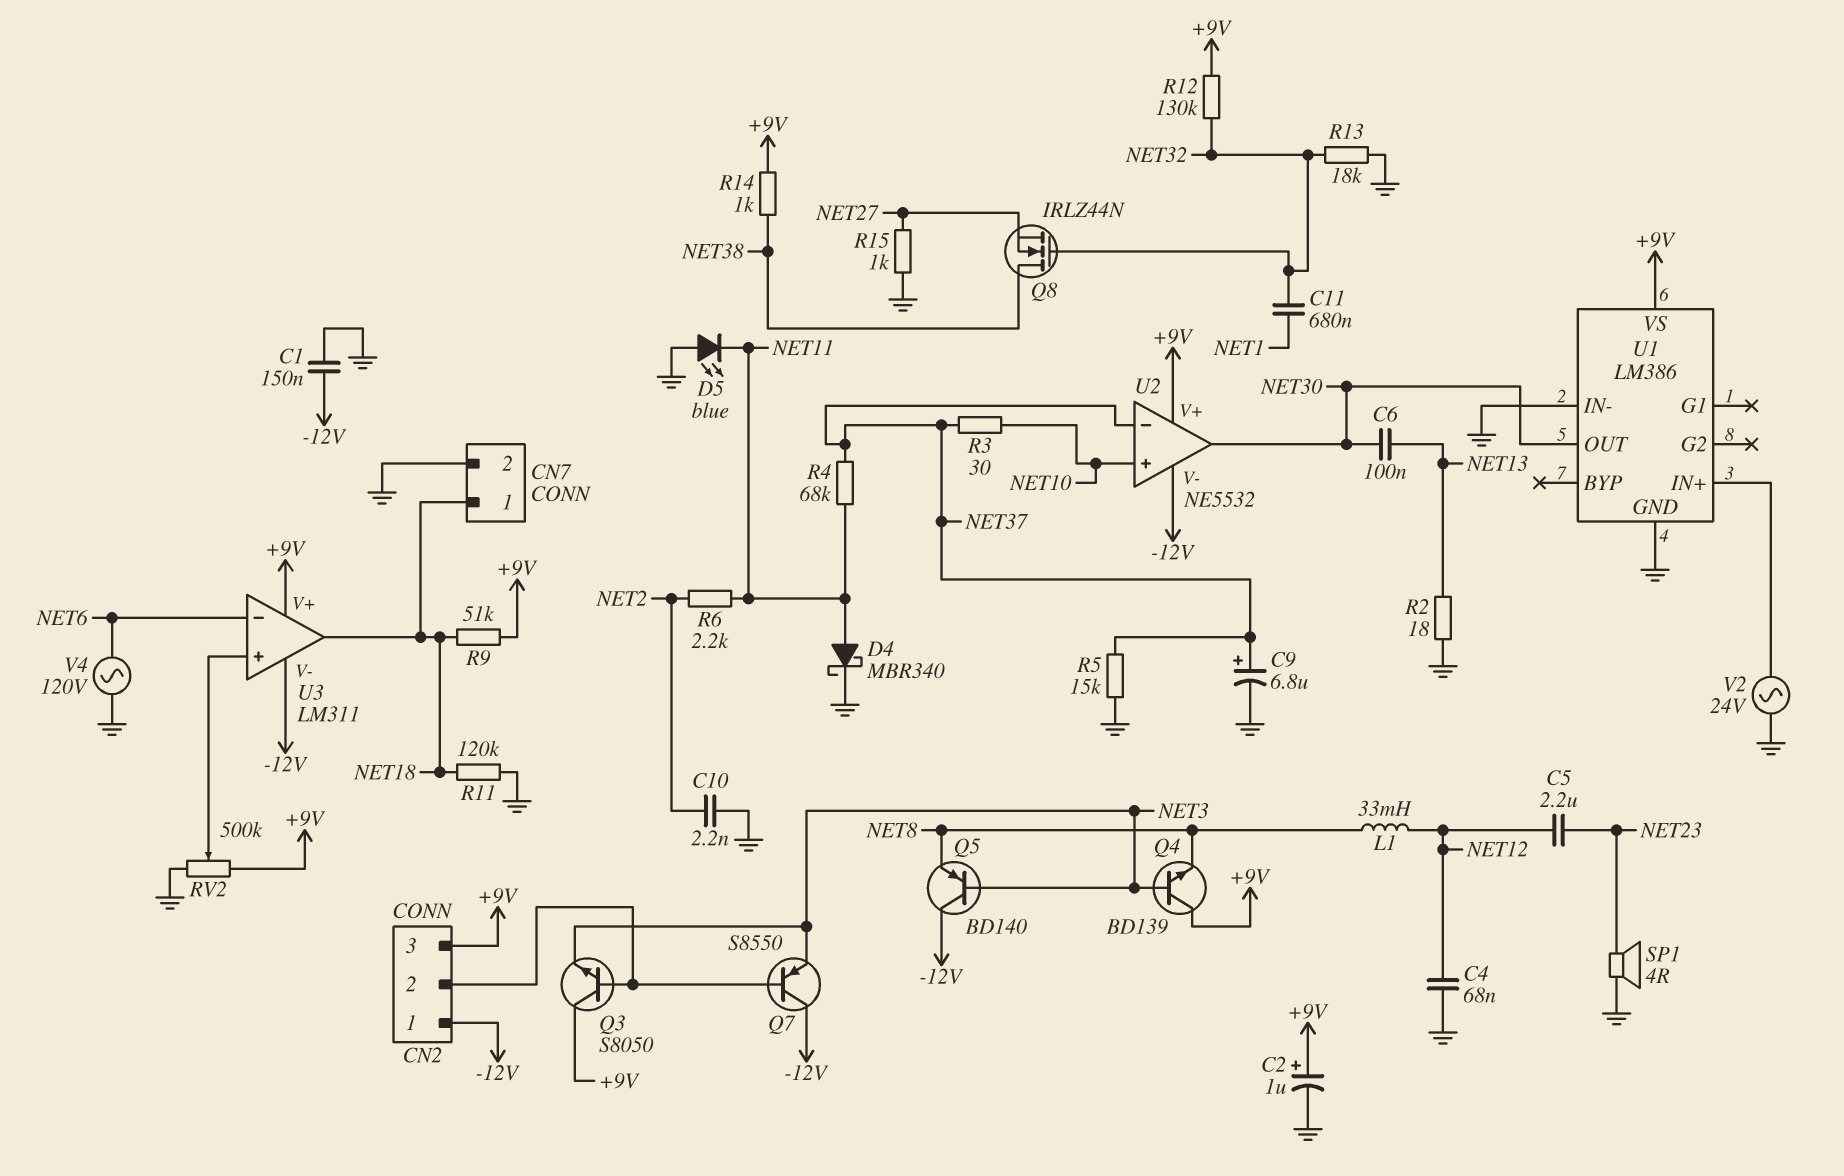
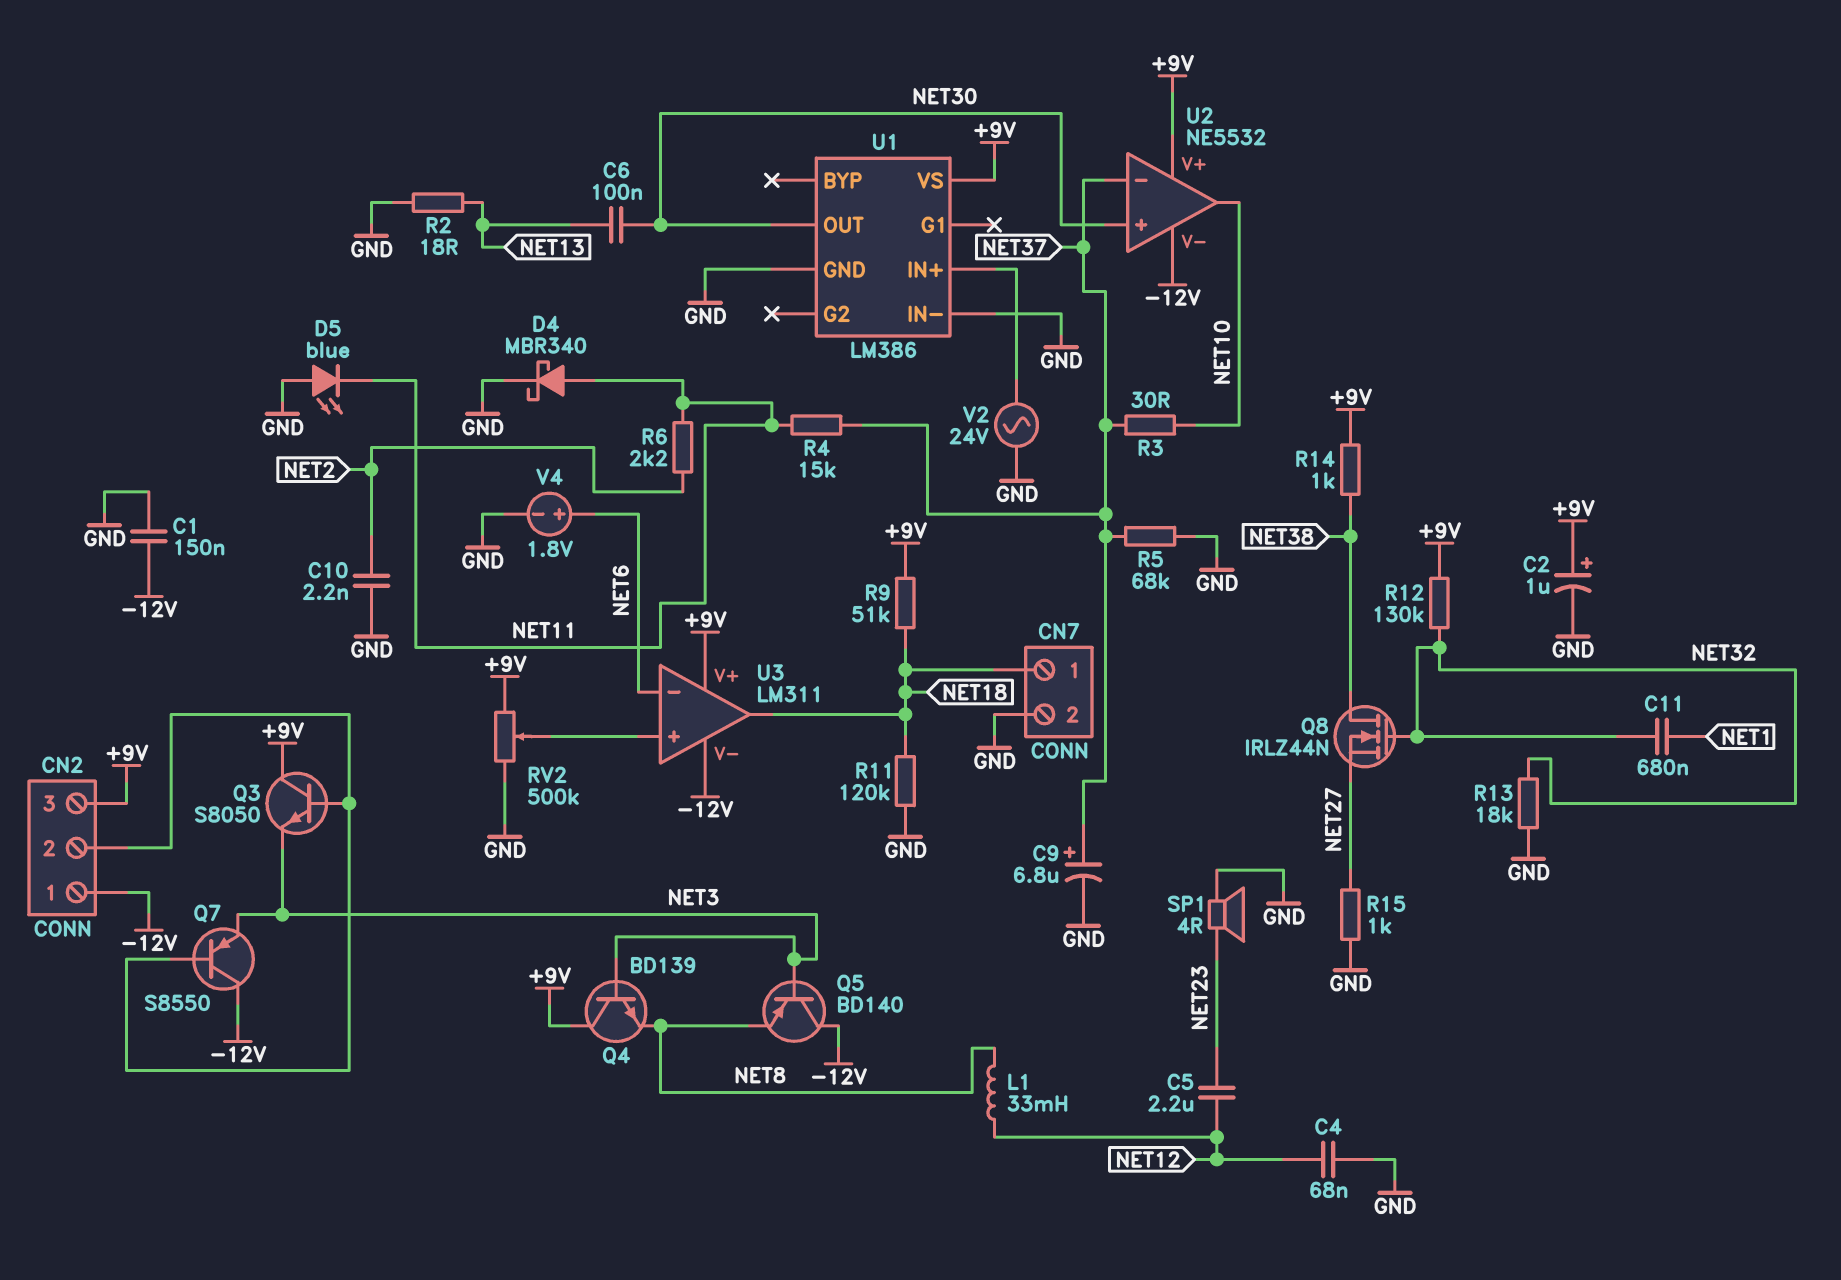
R4: 68k (NET11, NET37) -> 15k (NET11, NET37)
R5: 15k (GND, NET37) -> 68k (GND, NET37)
U2 pin in+: NET10 -> NET30
U2 pin out: NET30 -> NET10
V4: AC 120V (GND, NET6) -> 1.8V (plus NET6, minus GND)

